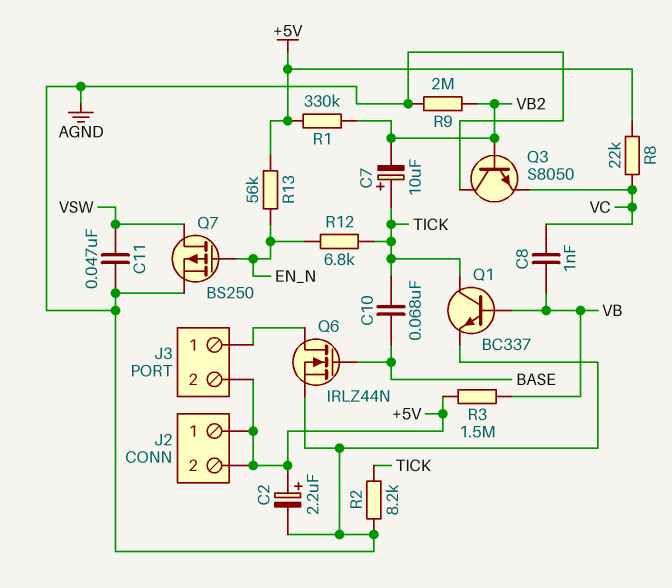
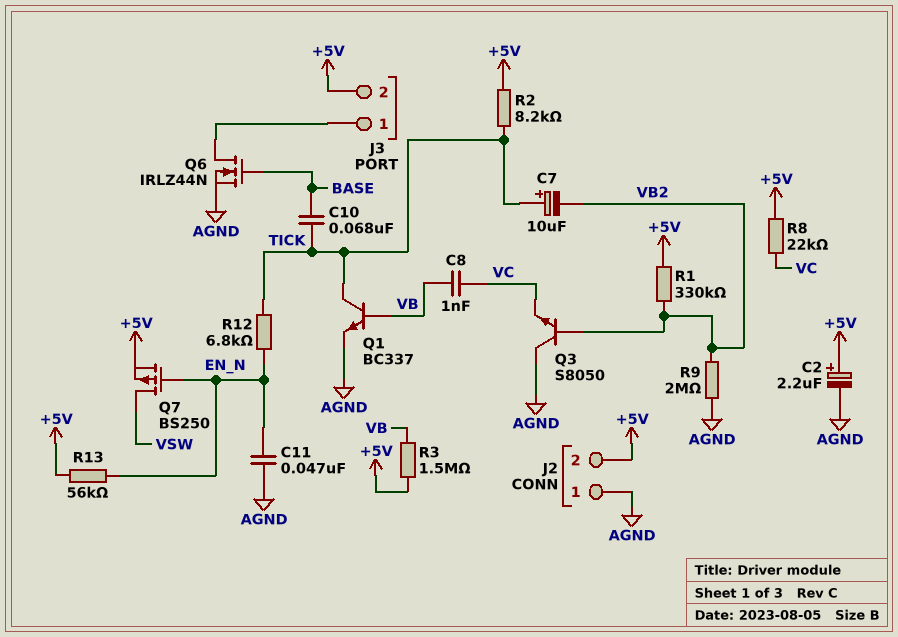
C11: 47nF (AGND, VSW) -> 47nF (AGND, EN_N)
J2 pin 1: +5V -> AGND
Q7: PMOS BS250 (G EN_N, D VSW, S AGND) -> PMOS BS250 (G EN_N, D VSW, S +5V)
R2: 8.2k (AGND, TICK) -> 8.2k (+5V, TICK)

